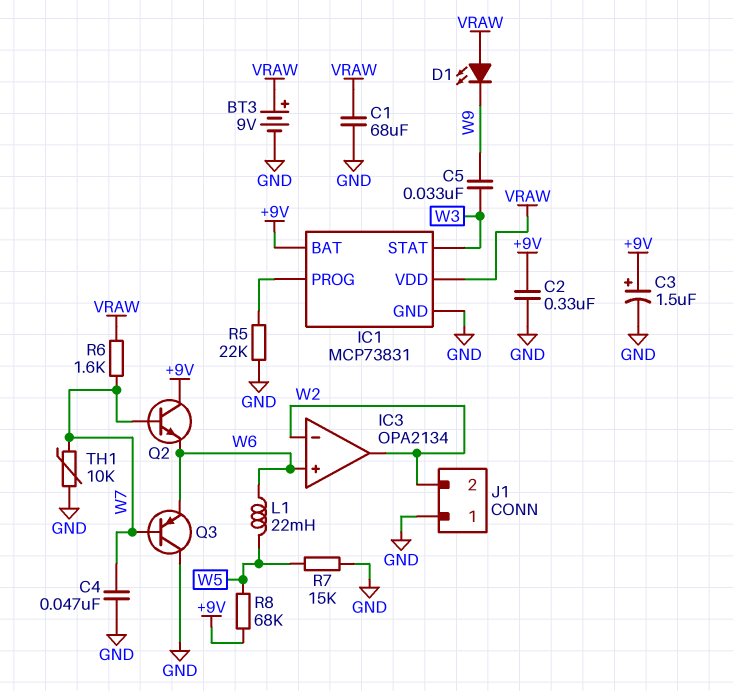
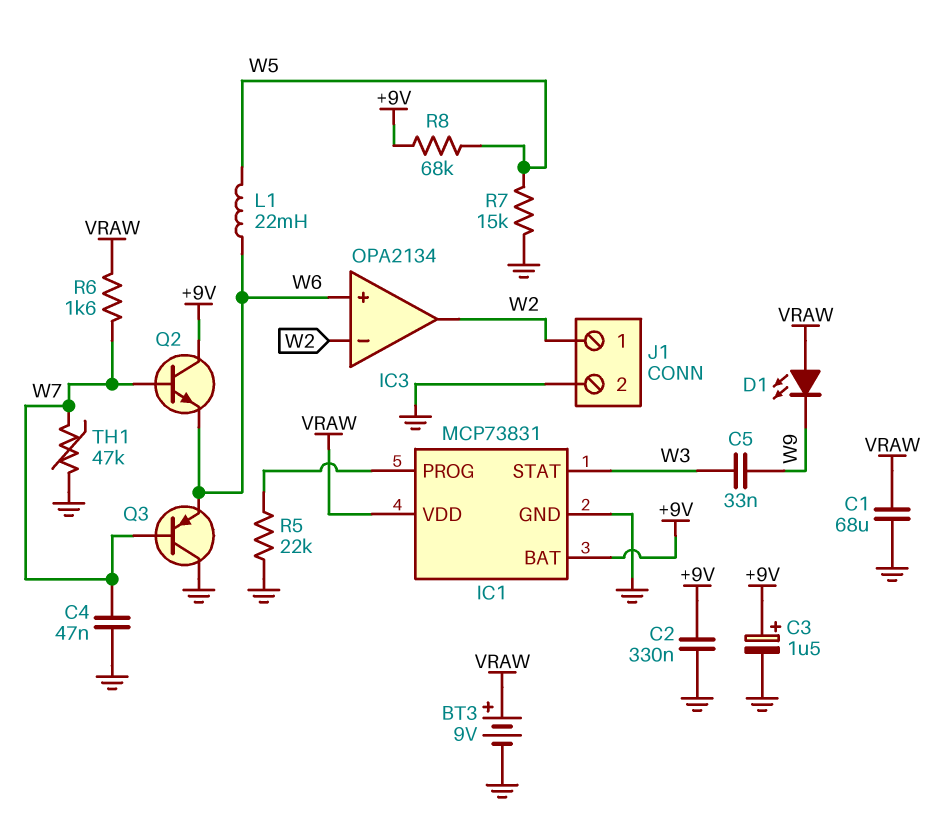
J1 pin 1: GND -> W2
J1 pin 2: W2 -> GND
TH1: 10k (GND, W7) -> 47k (GND, W7)

